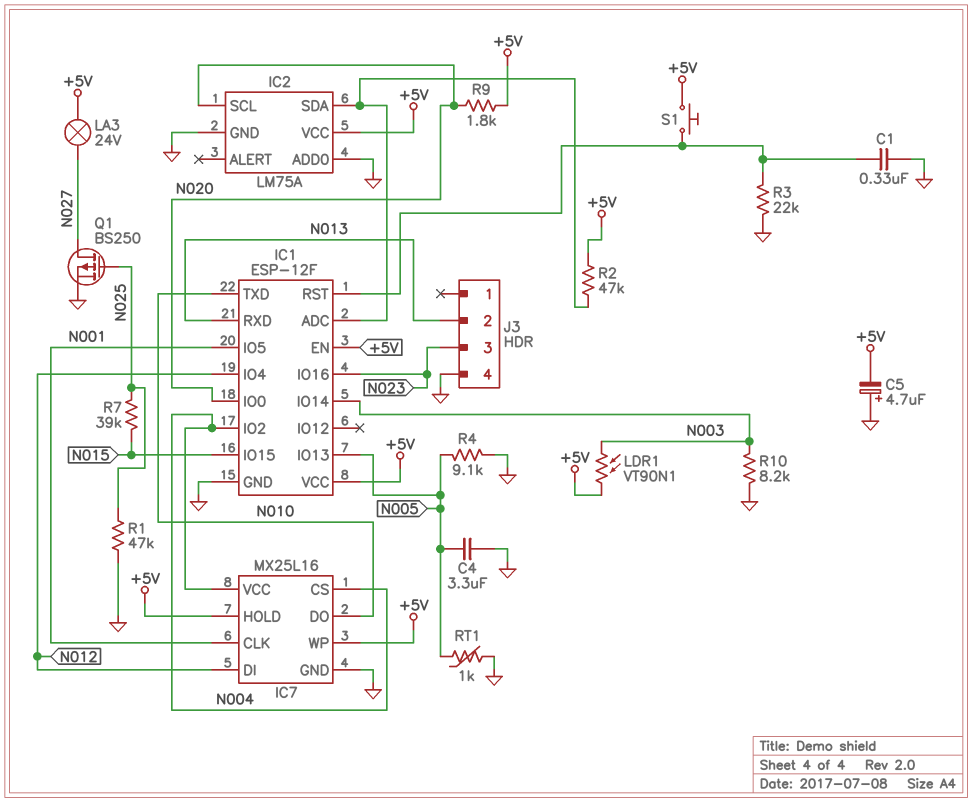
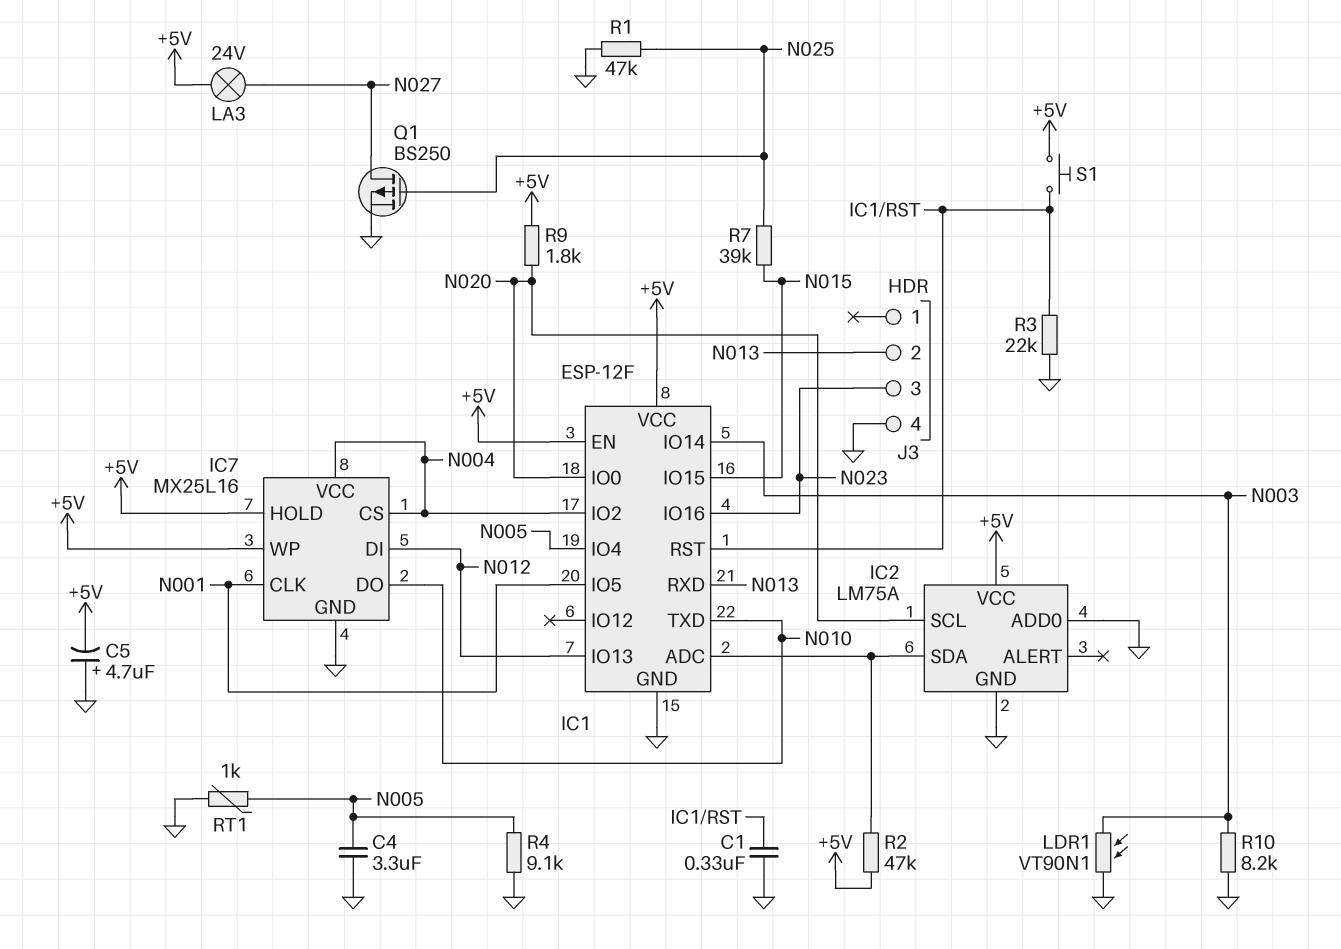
IC1 pin IO4: N012 -> N005
IC1 pin IO13: N005 -> N012
LDR1: VT90N1 (+5V, N003) -> VT90N1 (GND, N003)

